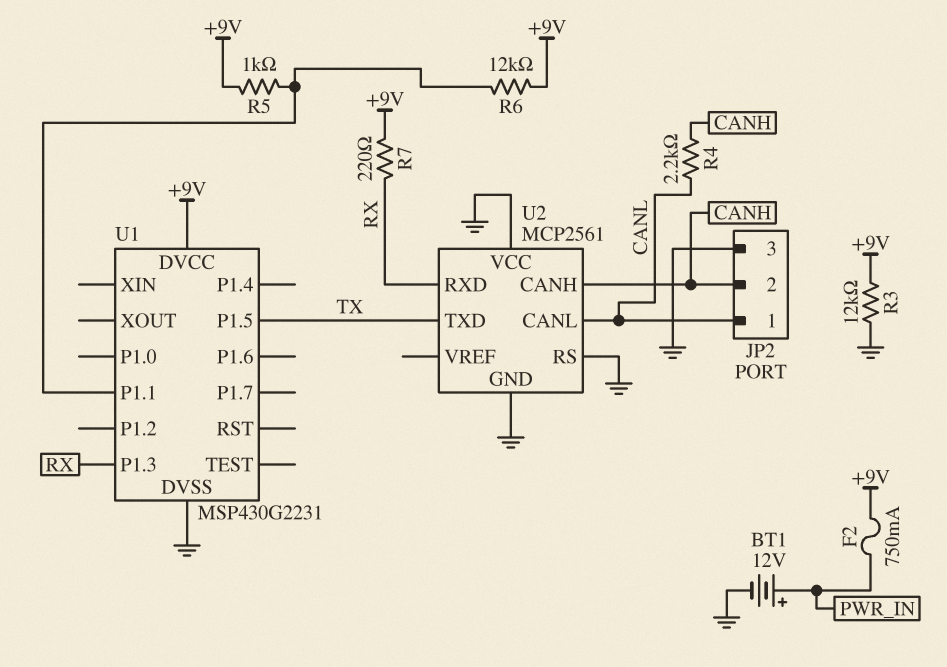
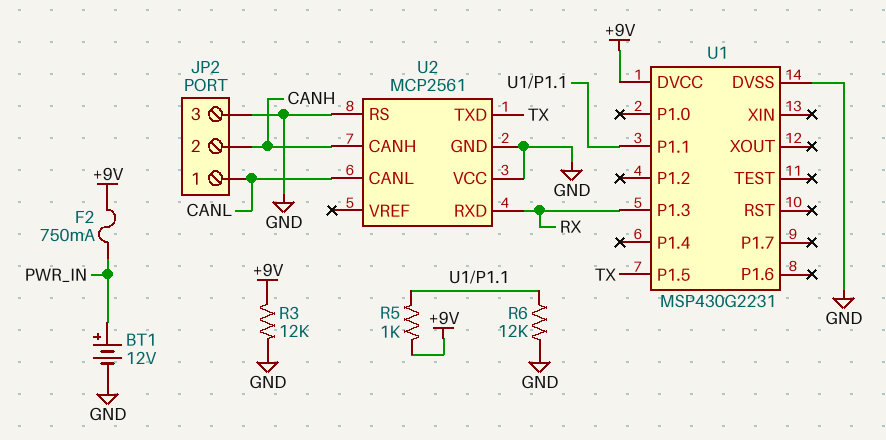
R4: 2.2k (CANH, CANL) -> none
R6: 12k (+9V, U1/P1.1) -> 12k (GND, U1/P1.1)
R7: 220 (+9V, RX) -> none

